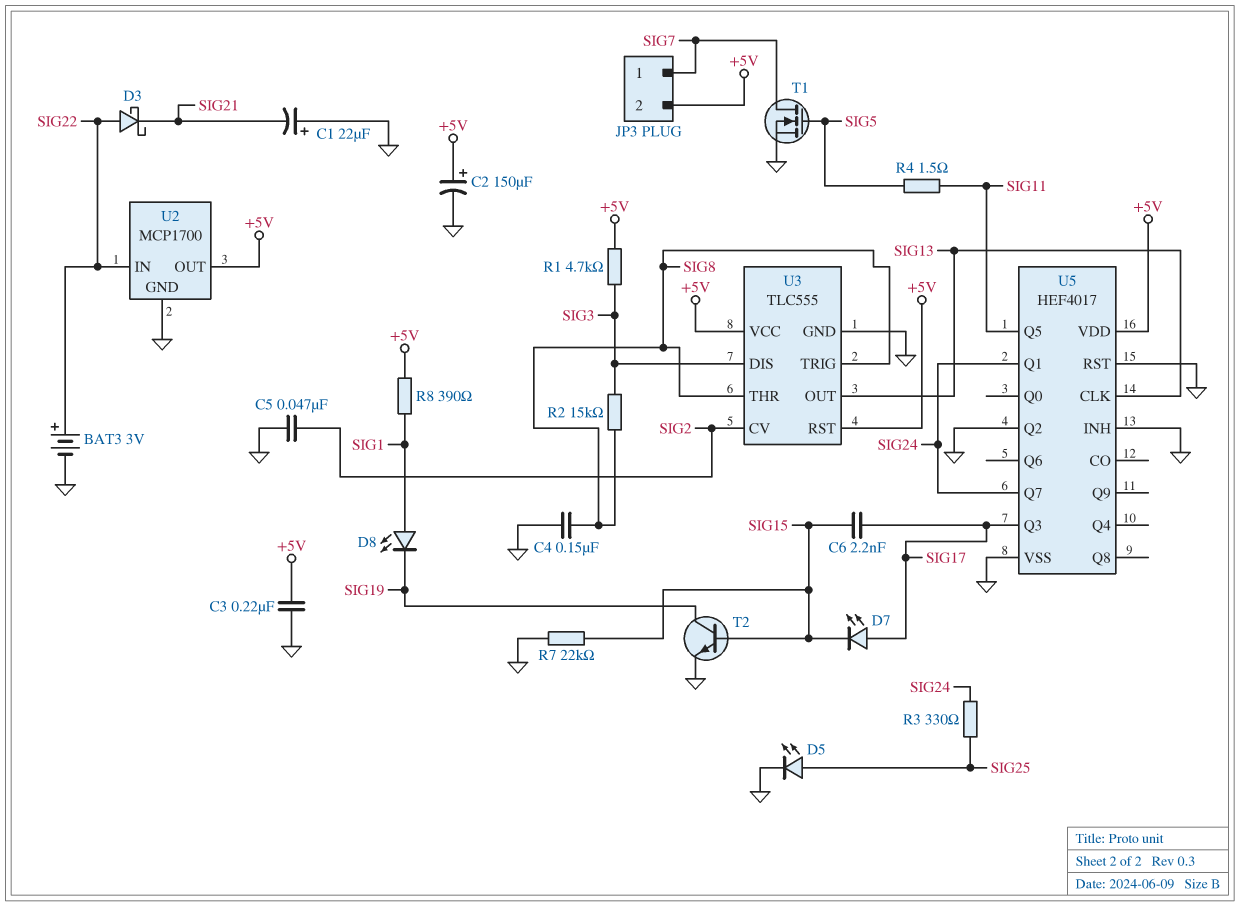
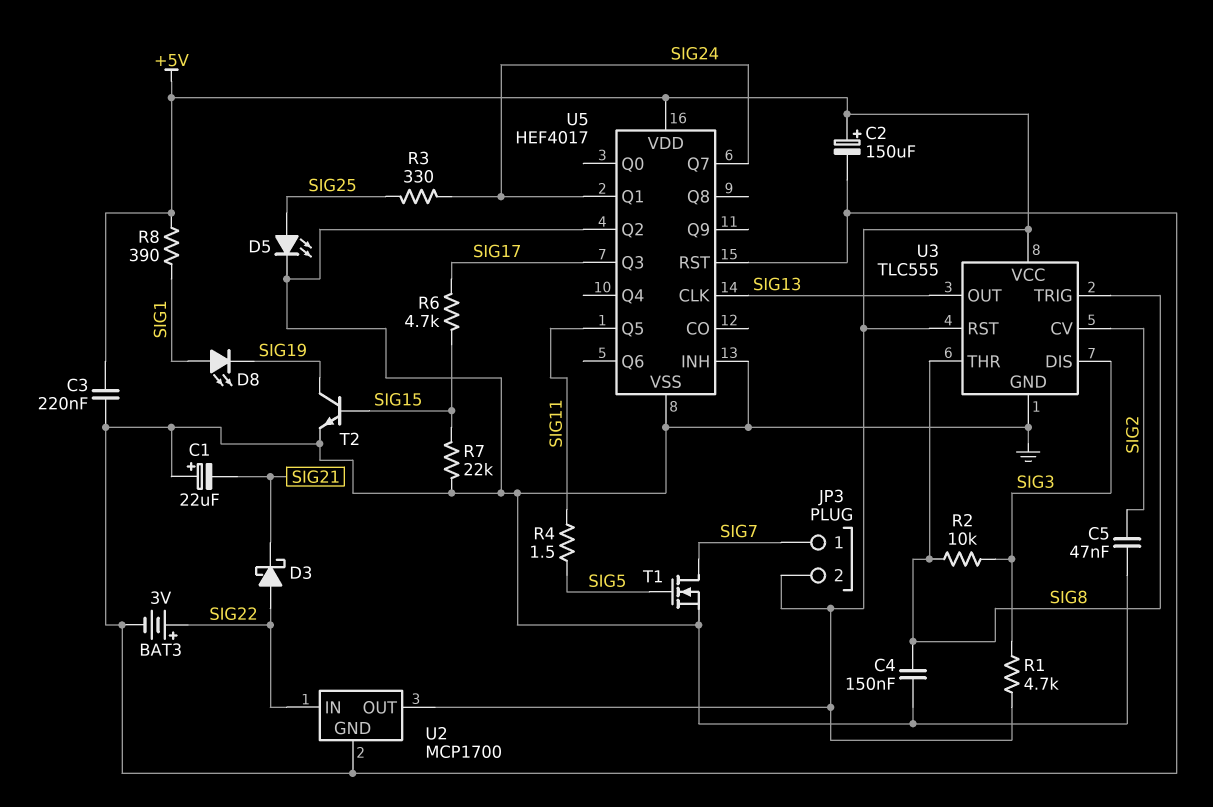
C6: 2.2nF (SIG15, SIG17) -> none
D7: LED (A SIG17, K SIG15) -> none
R2: 15k (SIG3, SIG8) -> 10k (SIG3, SIG8)
R6: none -> 4.7k (SIG15, SIG17)

